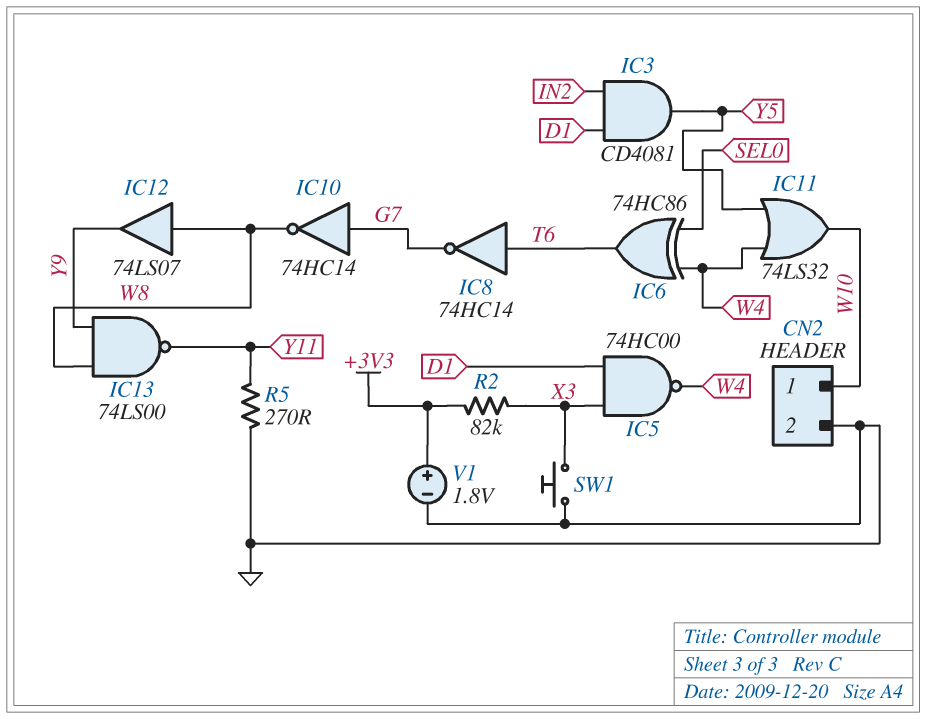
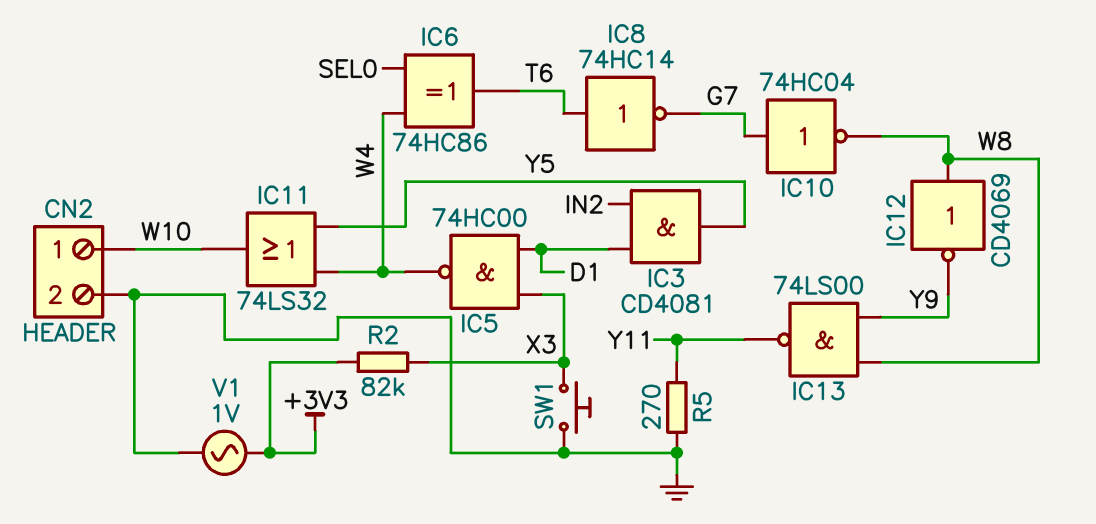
IC10: NOT 74HC14 (in G7, out W8) -> NOT 74HC04 (in G7, out W8)
IC12: buffer 74LS07 (in W8, out Y9) -> NOT CD4069 (in W8, out Y9)
V1: 1.8V (plus +3V3, minus GND) -> AC 1V (+3V3, GND)

